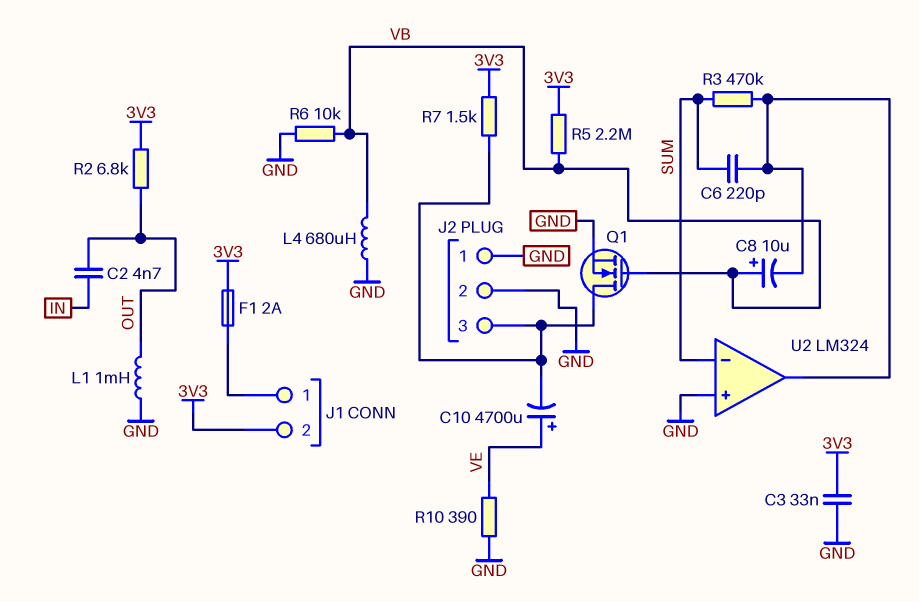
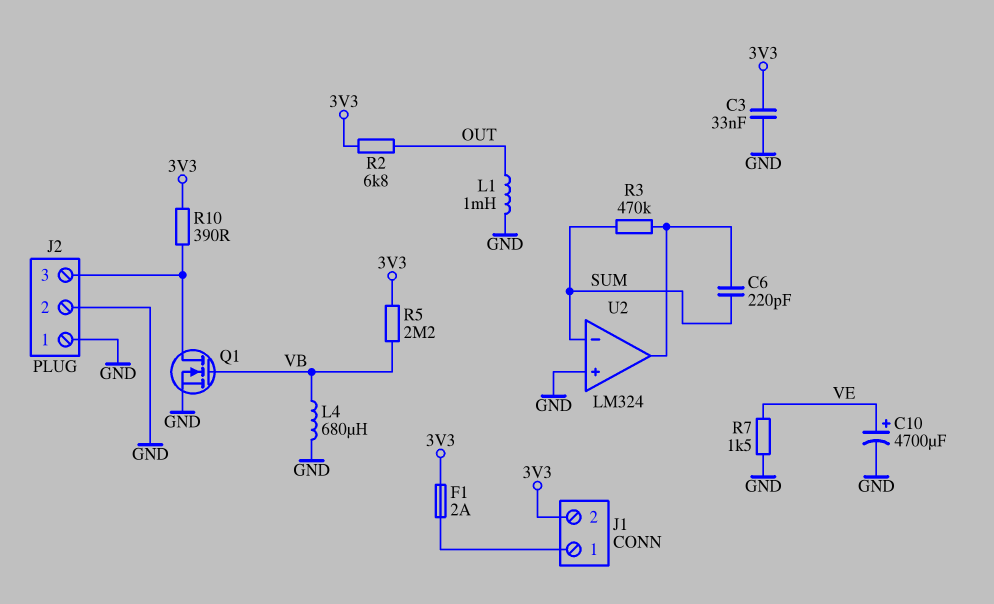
C2: 4.7nF (IN, OUT) -> none
C8: 10uF (plus VB, minus U2/out) -> none
C10: 4700uF (plus VE, minus J2/3) -> 4700uF (plus VE, minus GND)
R6: 10k (GND, VB) -> none
R7: 1.5k (3V3, J2/3) -> 1.5k (GND, VE)
R10: 390 (GND, VE) -> 390 (3V3, J2/3)

